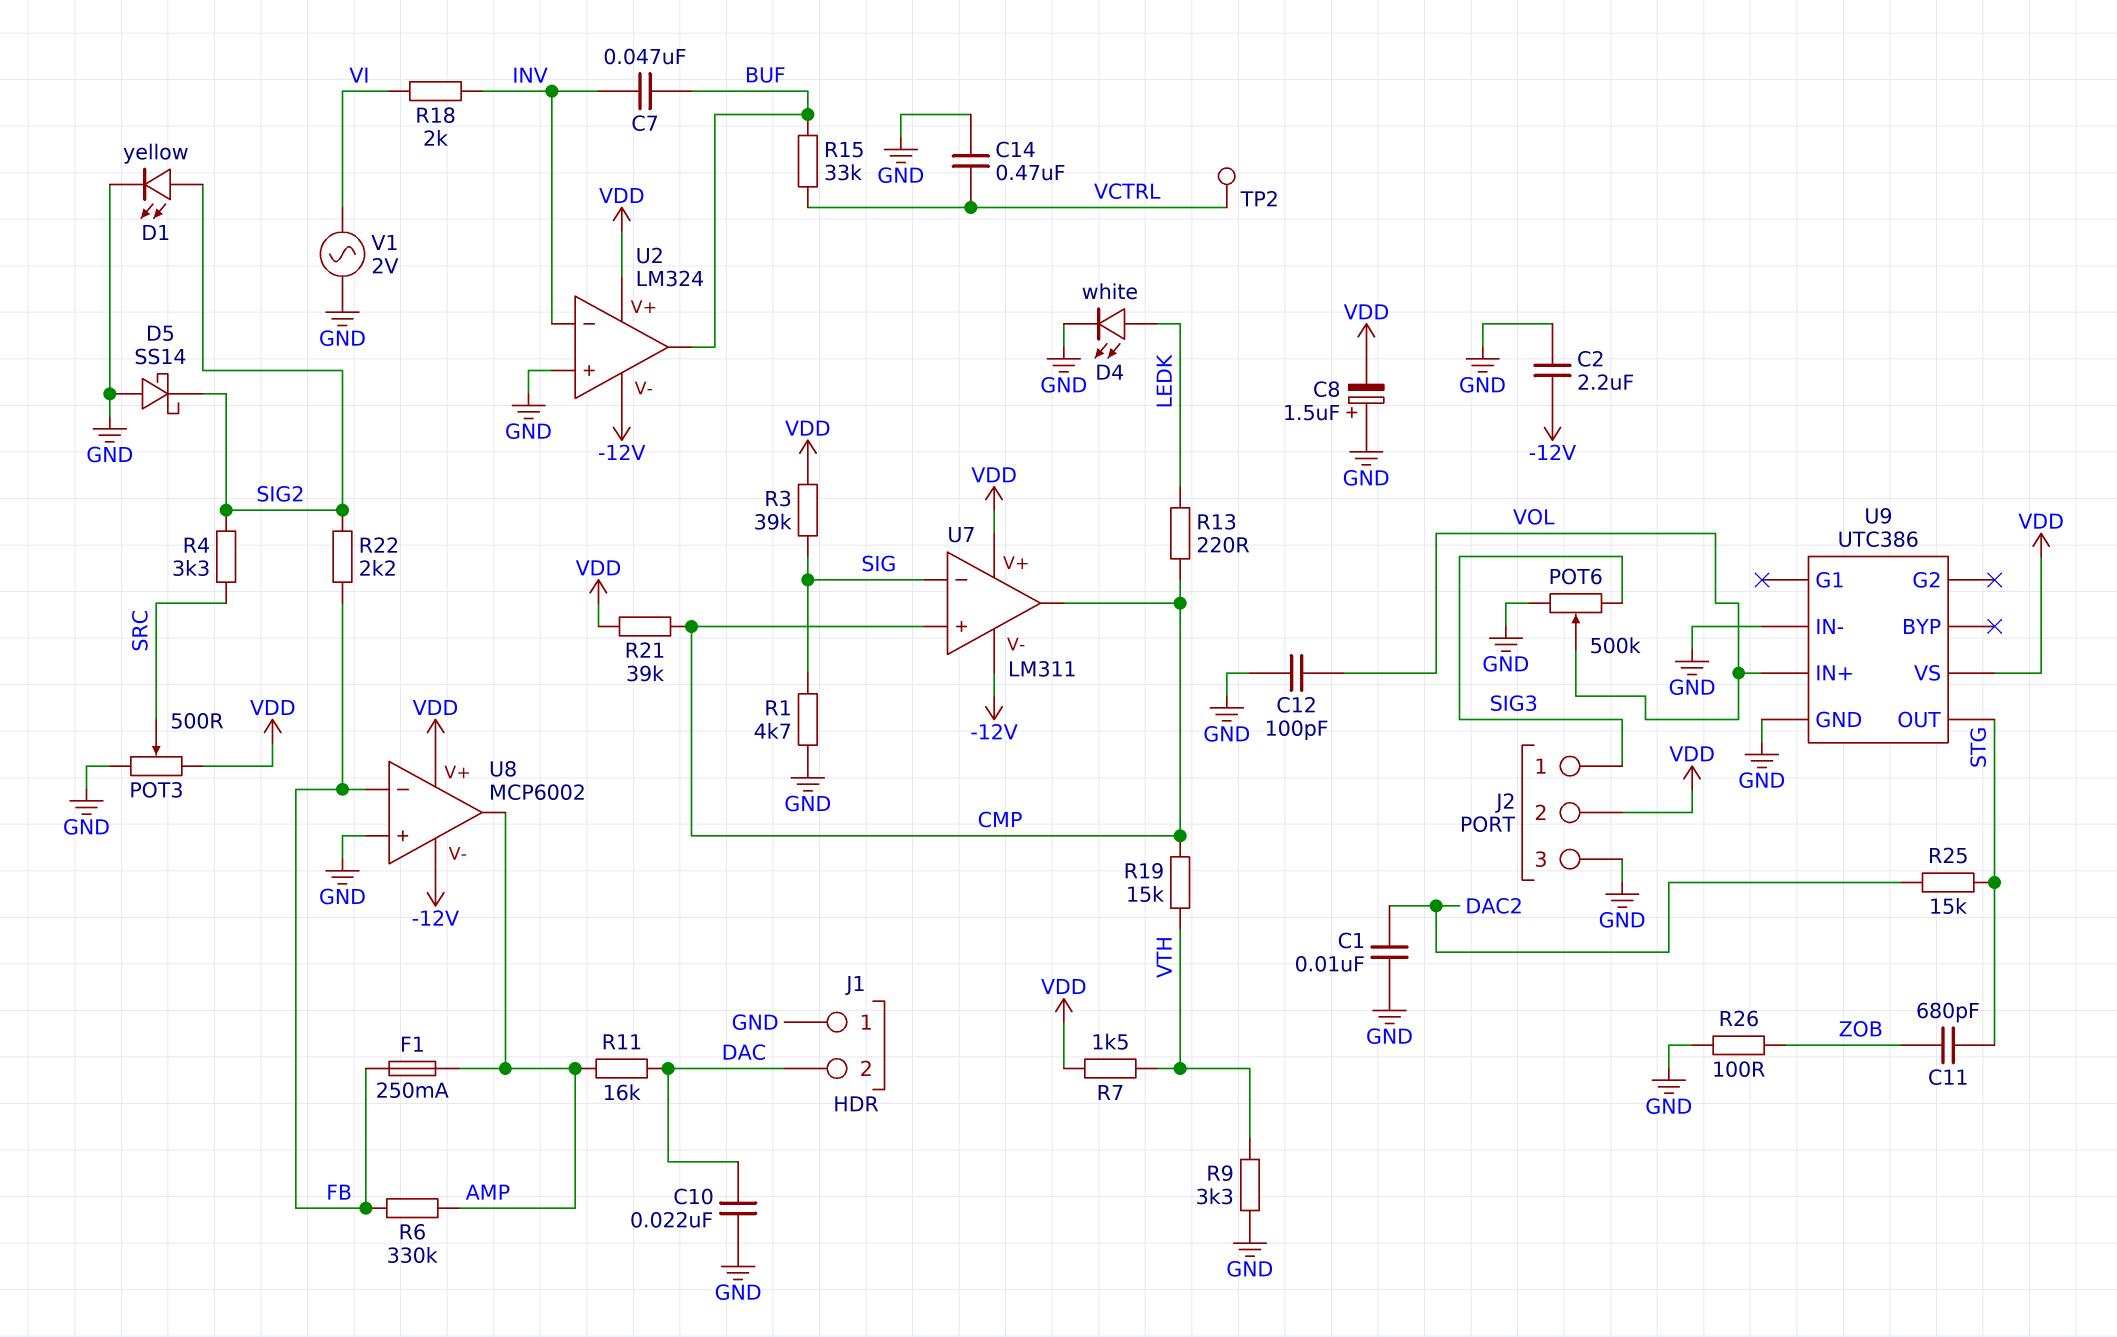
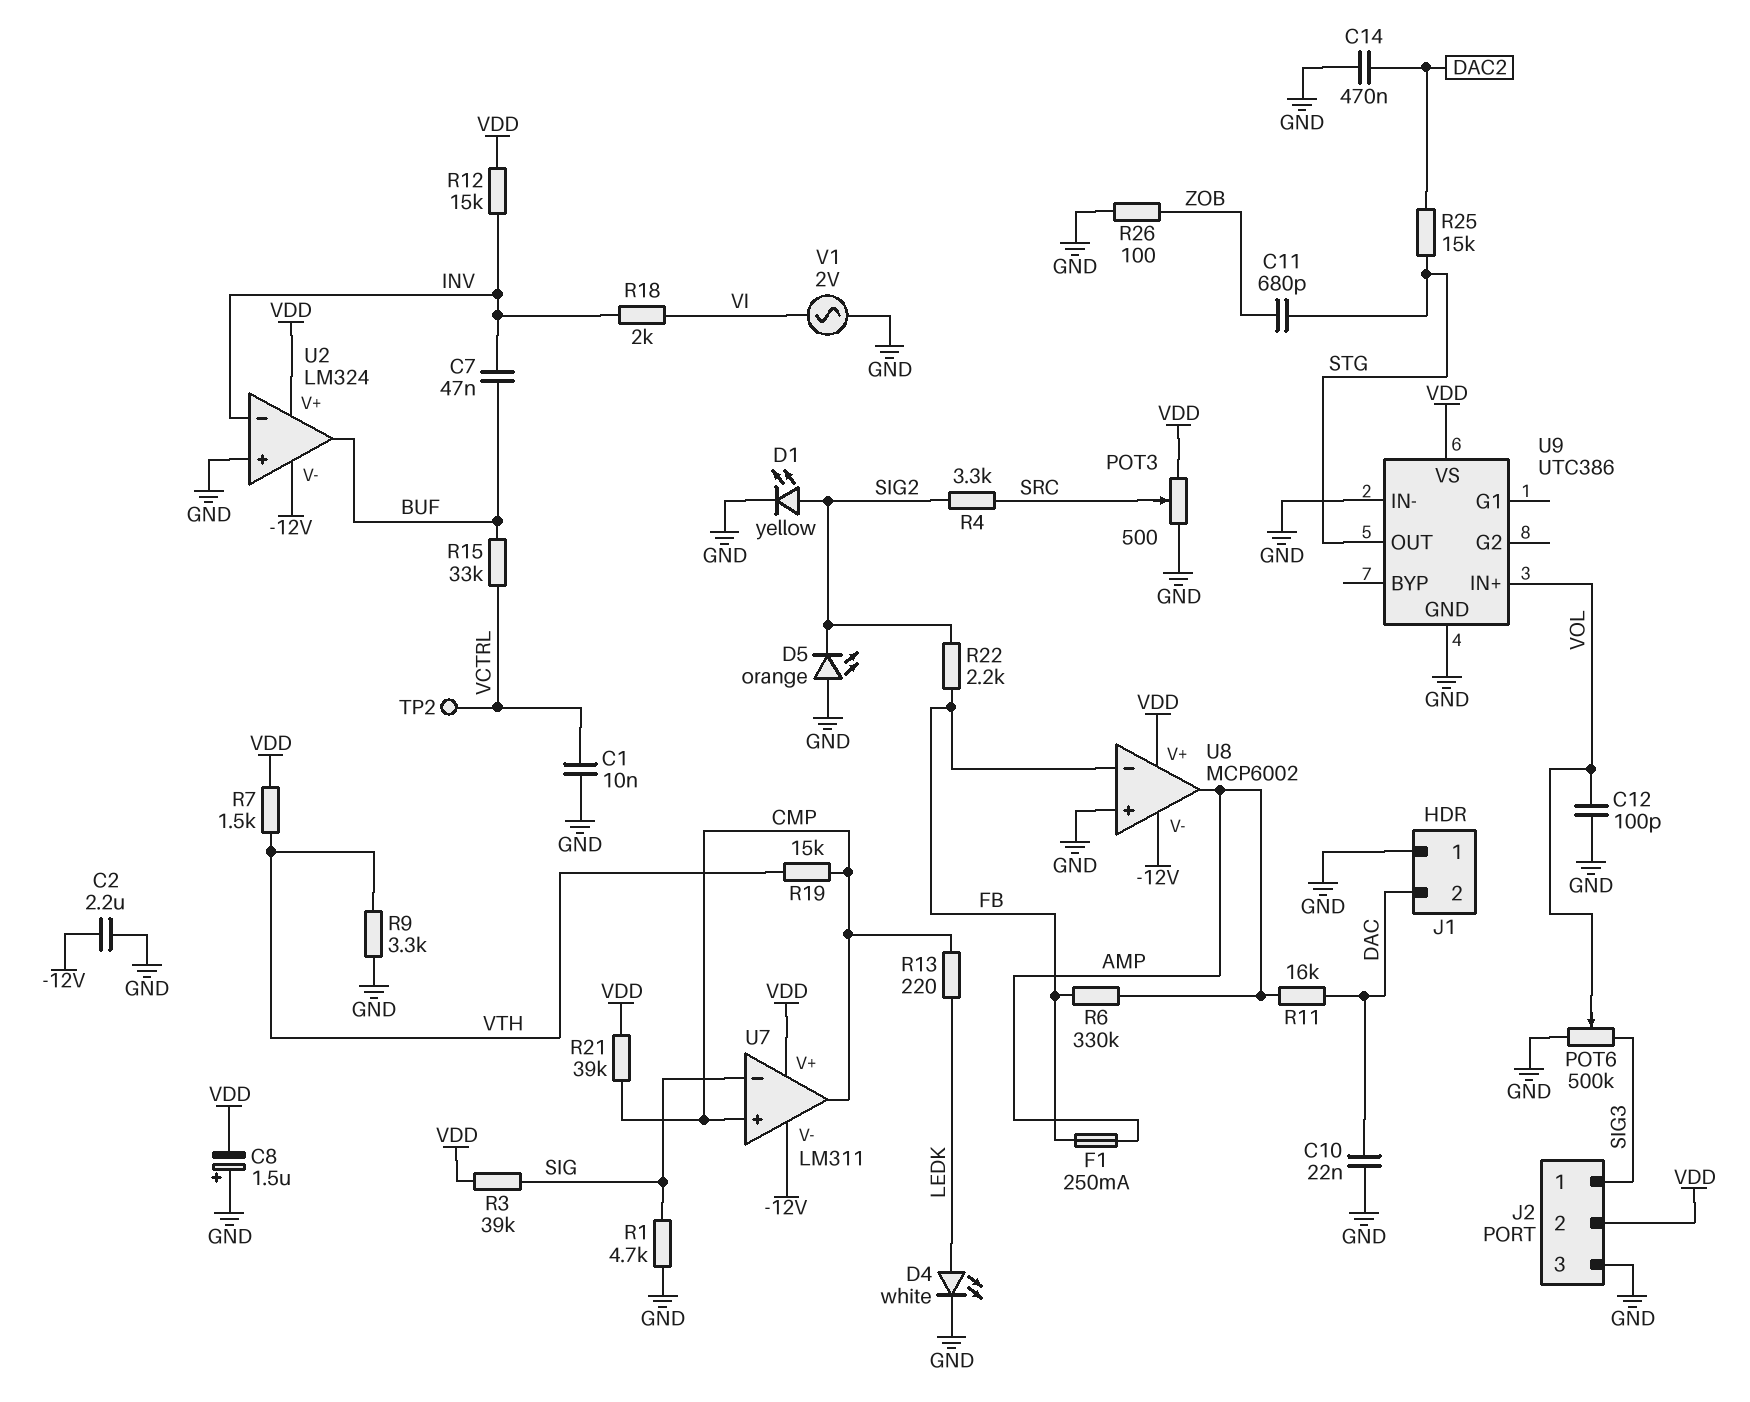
C1: 10nF (DAC2, GND) -> 10nF (GND, VCTRL)
C14: 470nF (GND, VCTRL) -> 470nF (DAC2, GND)
D5: schottky SS14 (A GND, K SIG2) -> LED orange (A GND, K SIG2)
R12: none -> 15k (INV, VDD)

